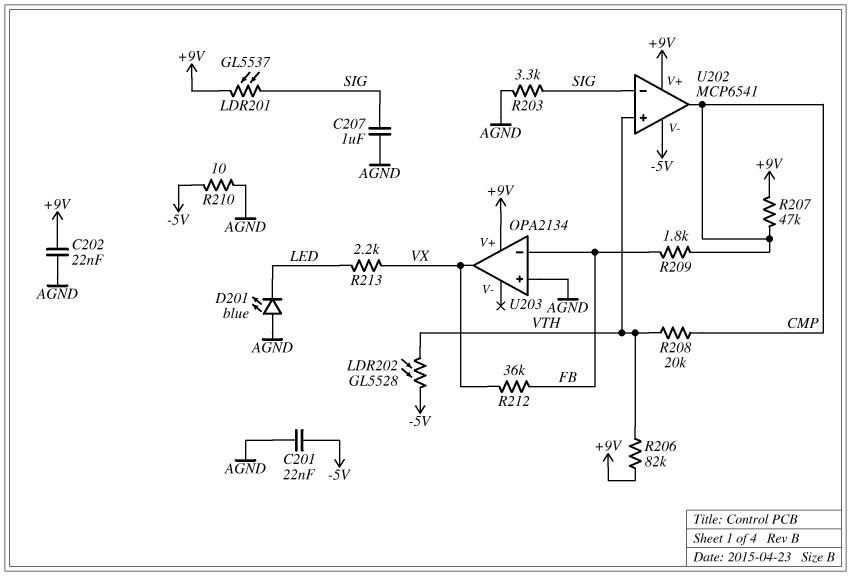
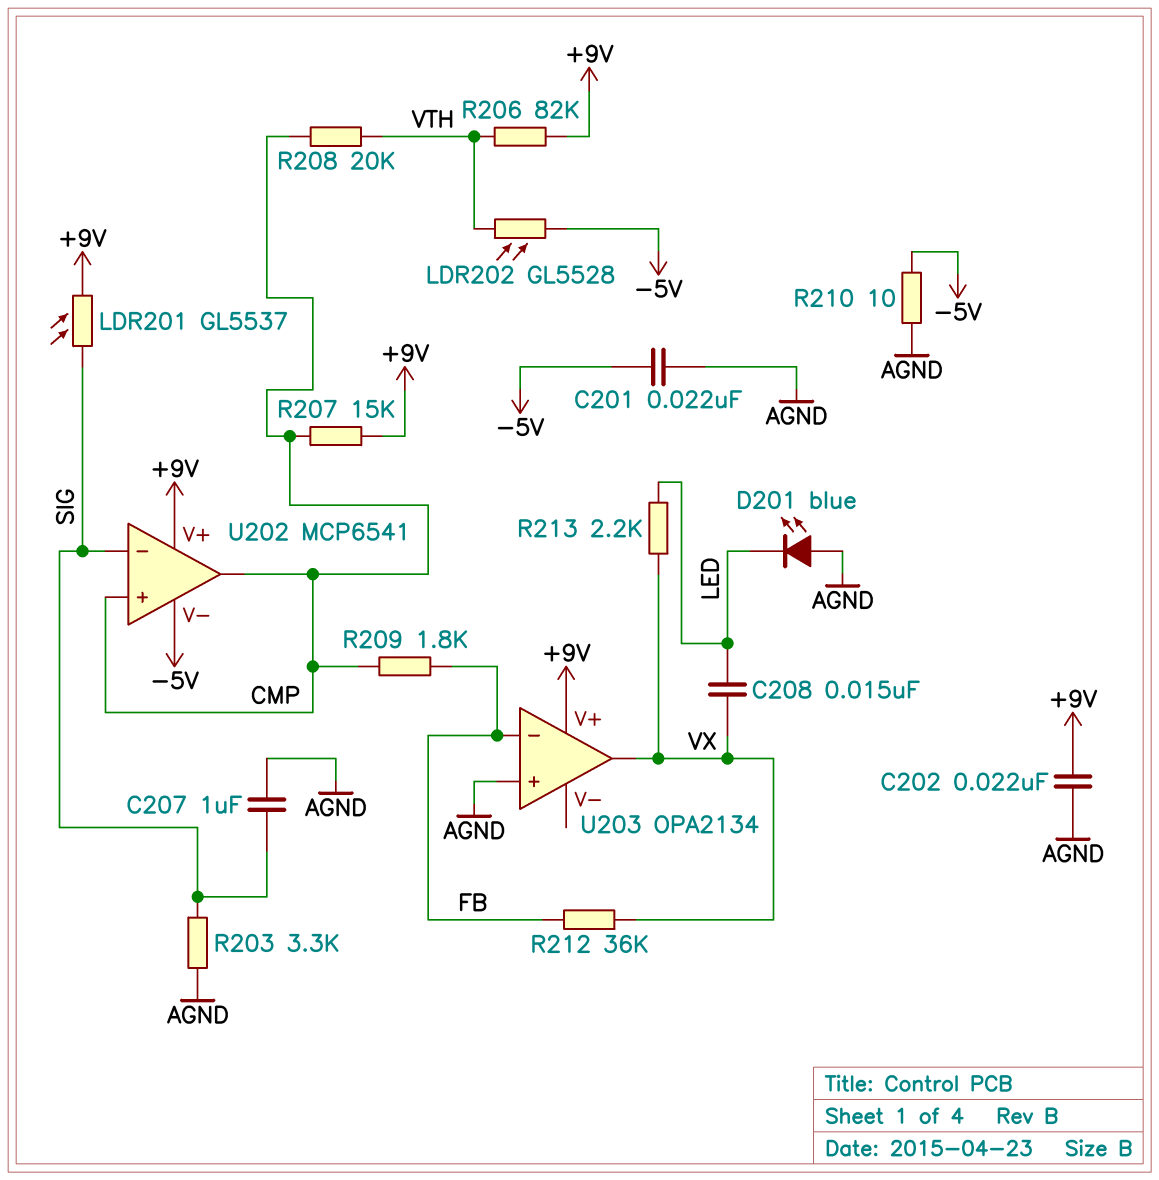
C208: none -> 15nF (LED, VX)
R207: 47k (+9V, CMP) -> 15k (+9V, CMP)
U202 pin in+: VTH -> CMP

